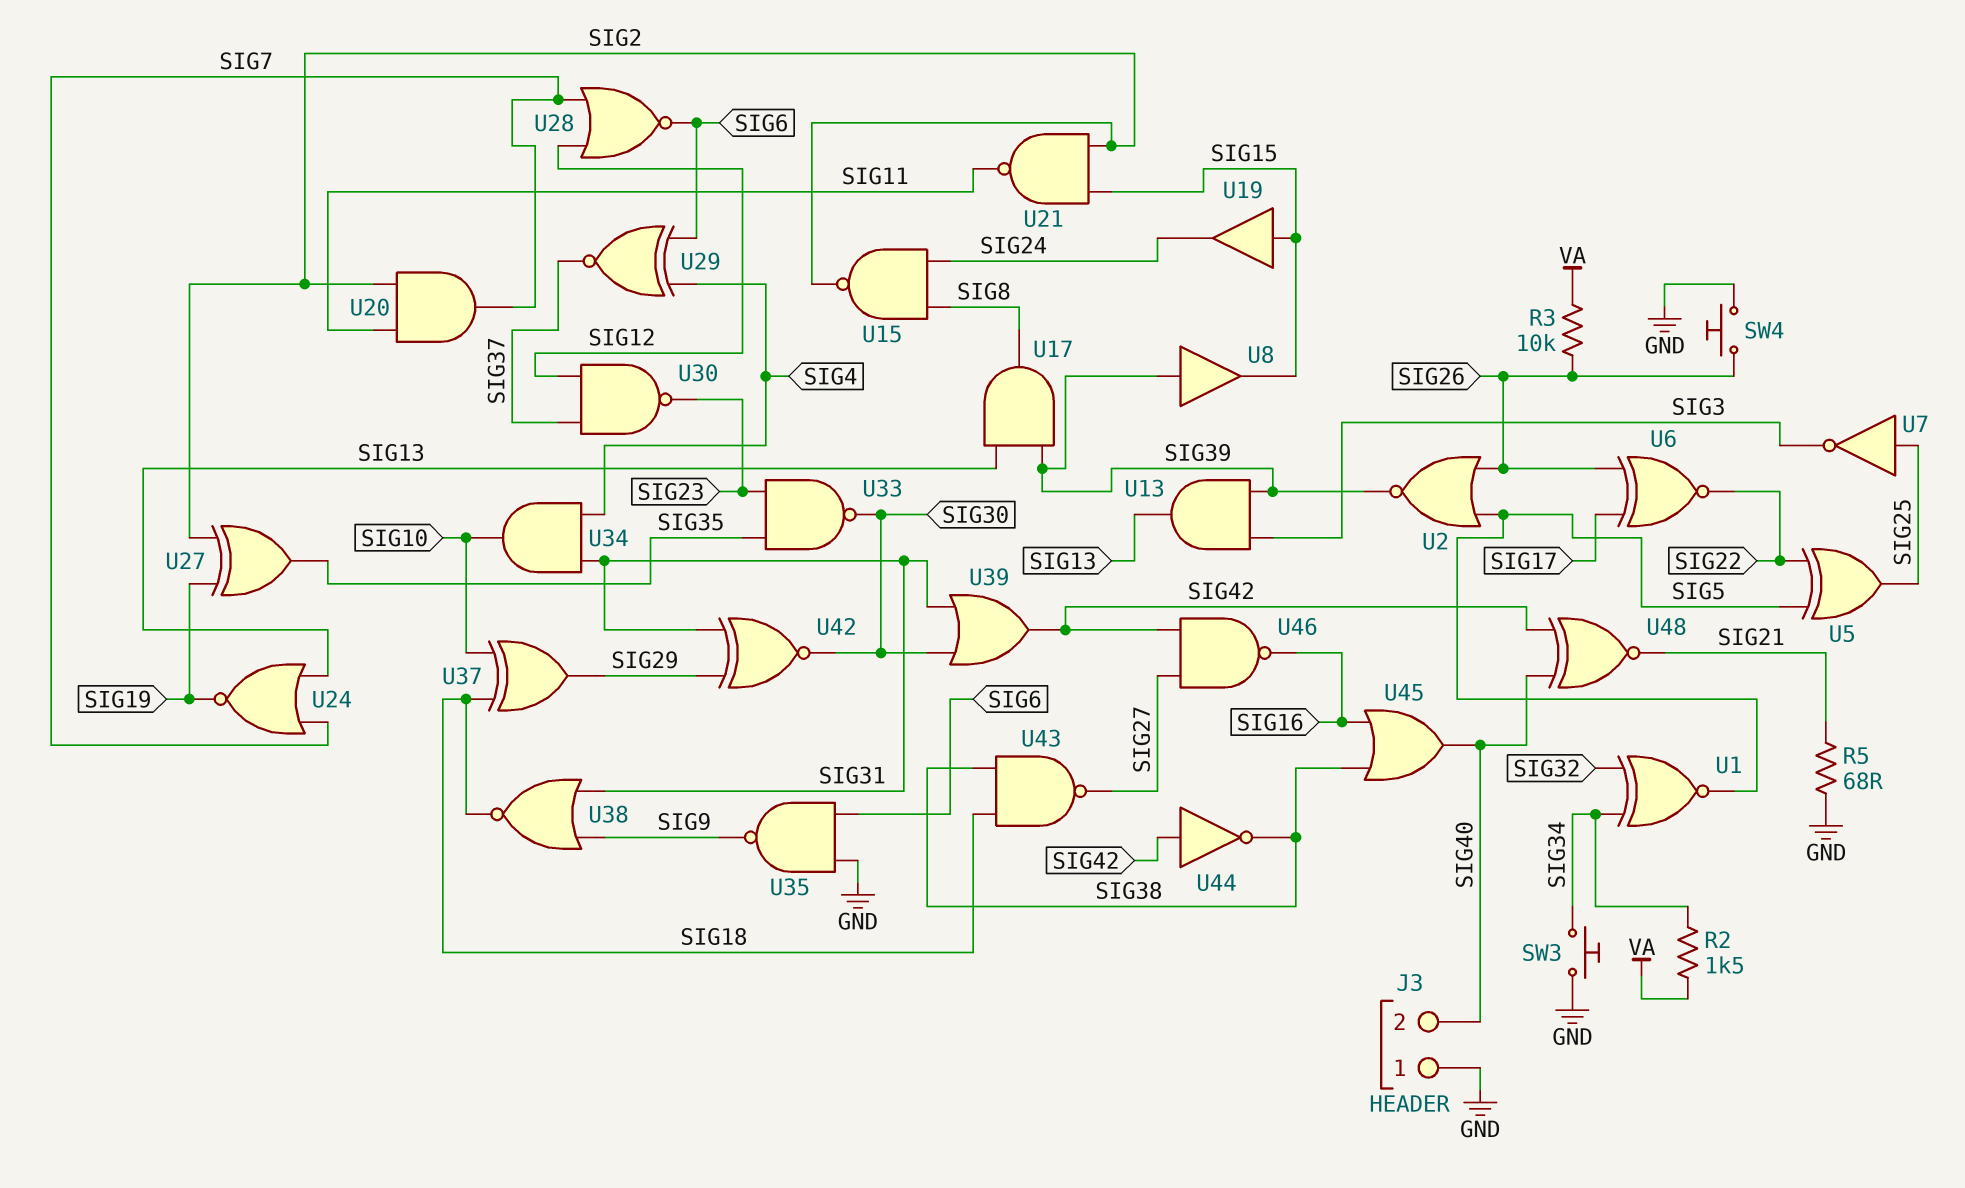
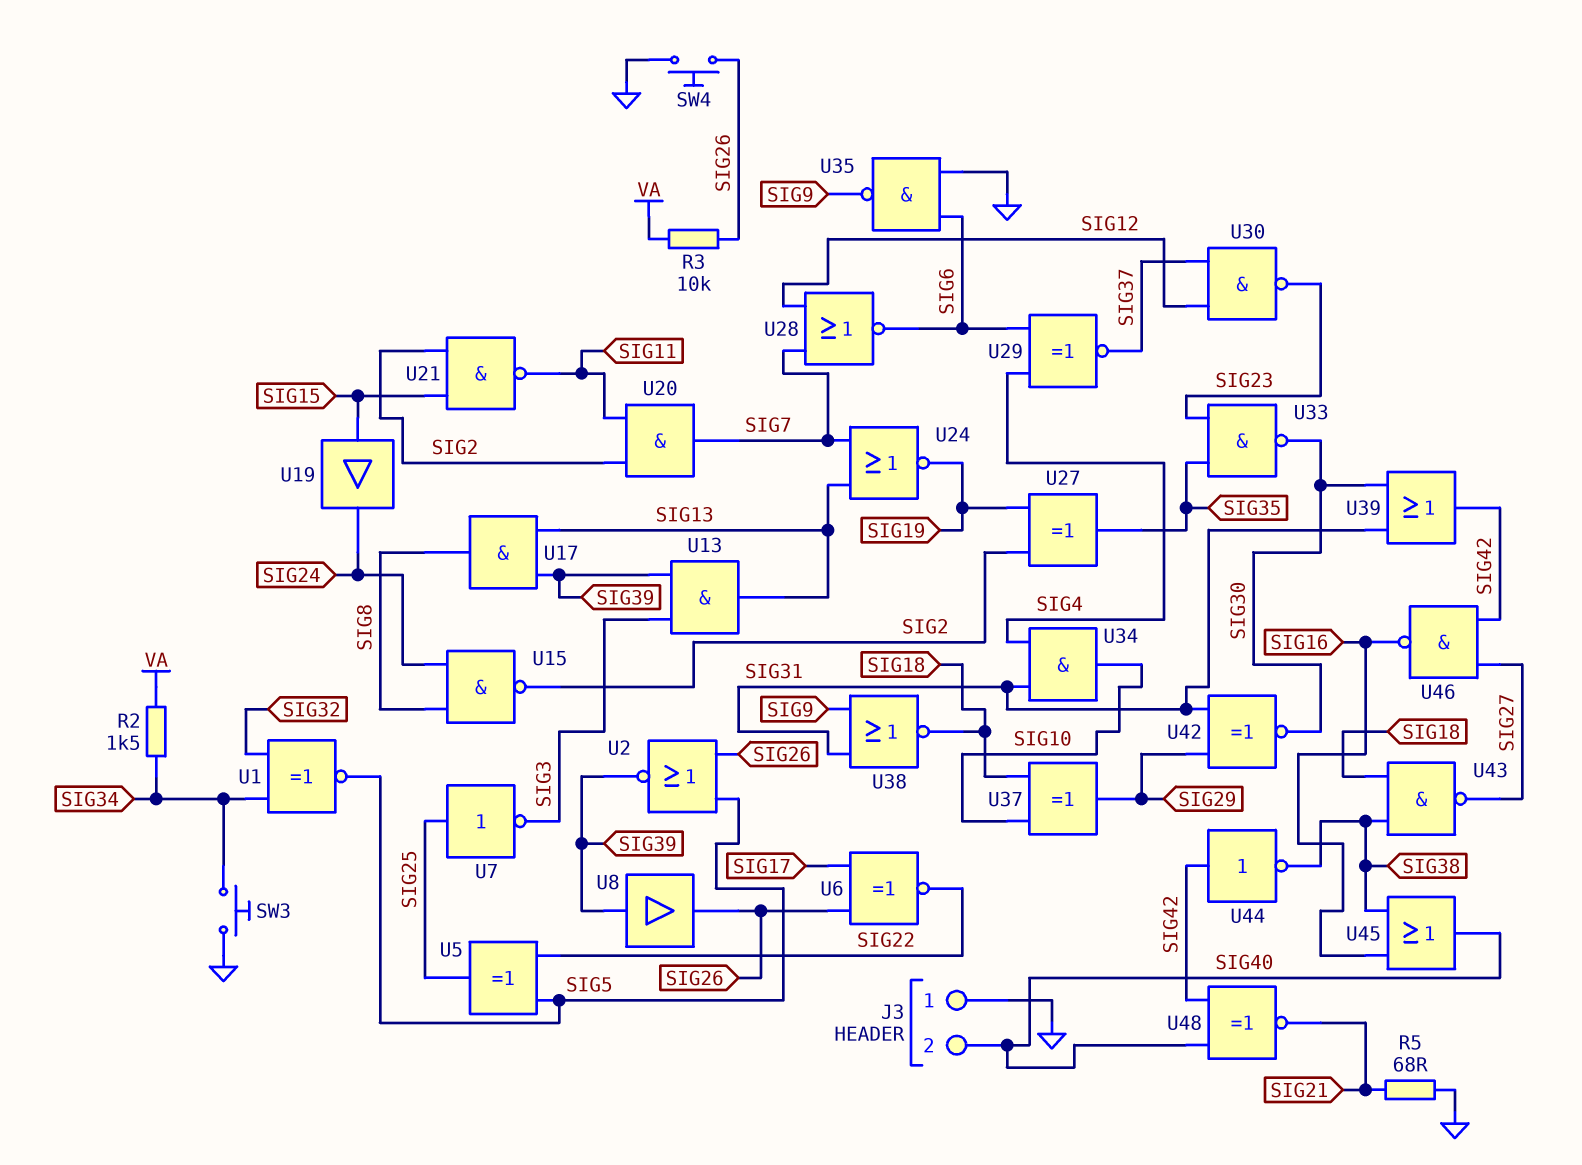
U8: buffer (in SIG39, out SIG15) -> buffer (in SIG39, out SIG26)

